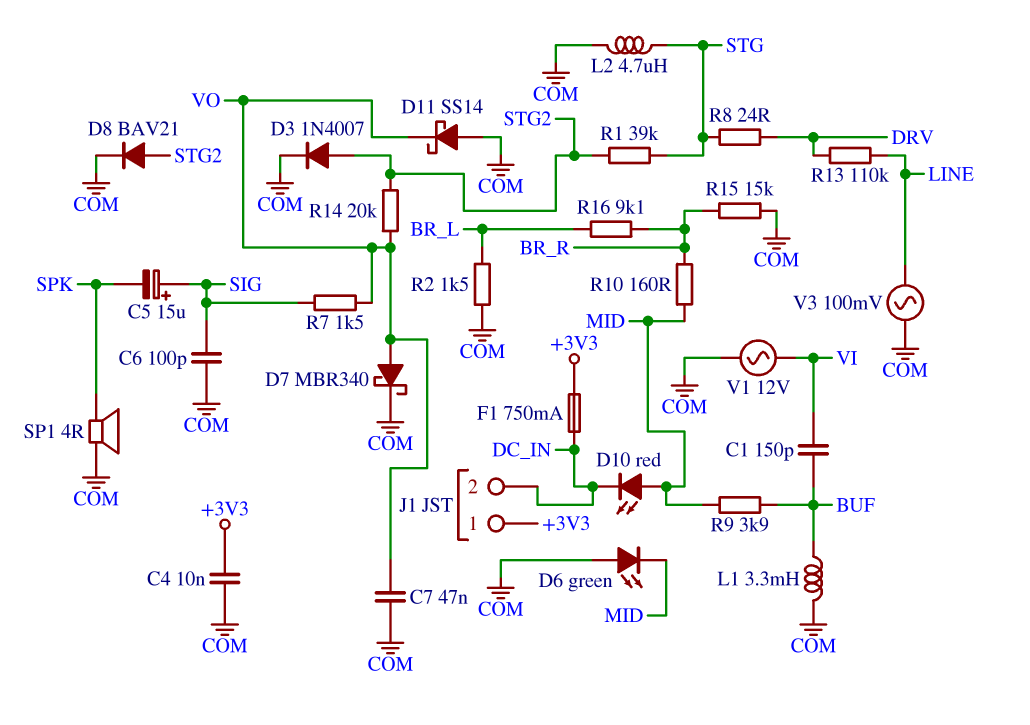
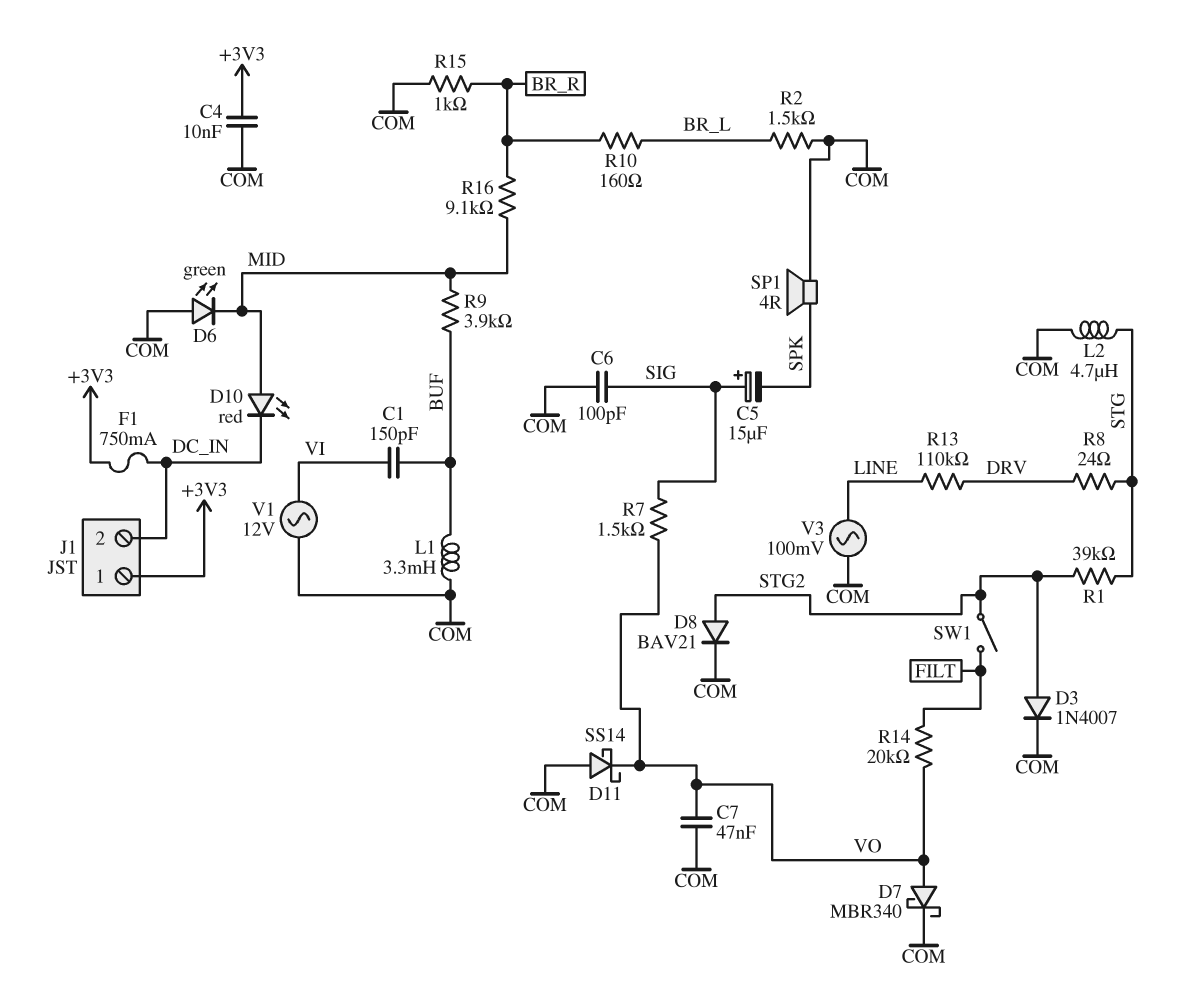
R10: 160 (BR_R, MID) -> 160 (BR_L, BR_R)
R14: 20k (STG2, VO) -> 20k (FILT, VO)
R15: 15k (BR_R, COM) -> 1k (BR_R, COM)
R16: 9.1k (BR_L, BR_R) -> 9.1k (BR_R, MID)
SW1: none -> switch (FILT, STG2)

